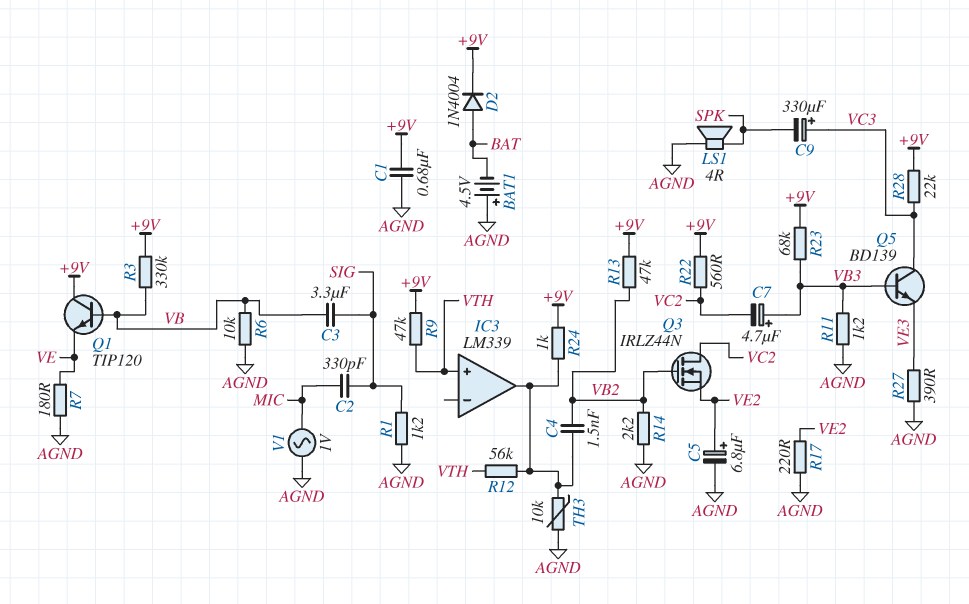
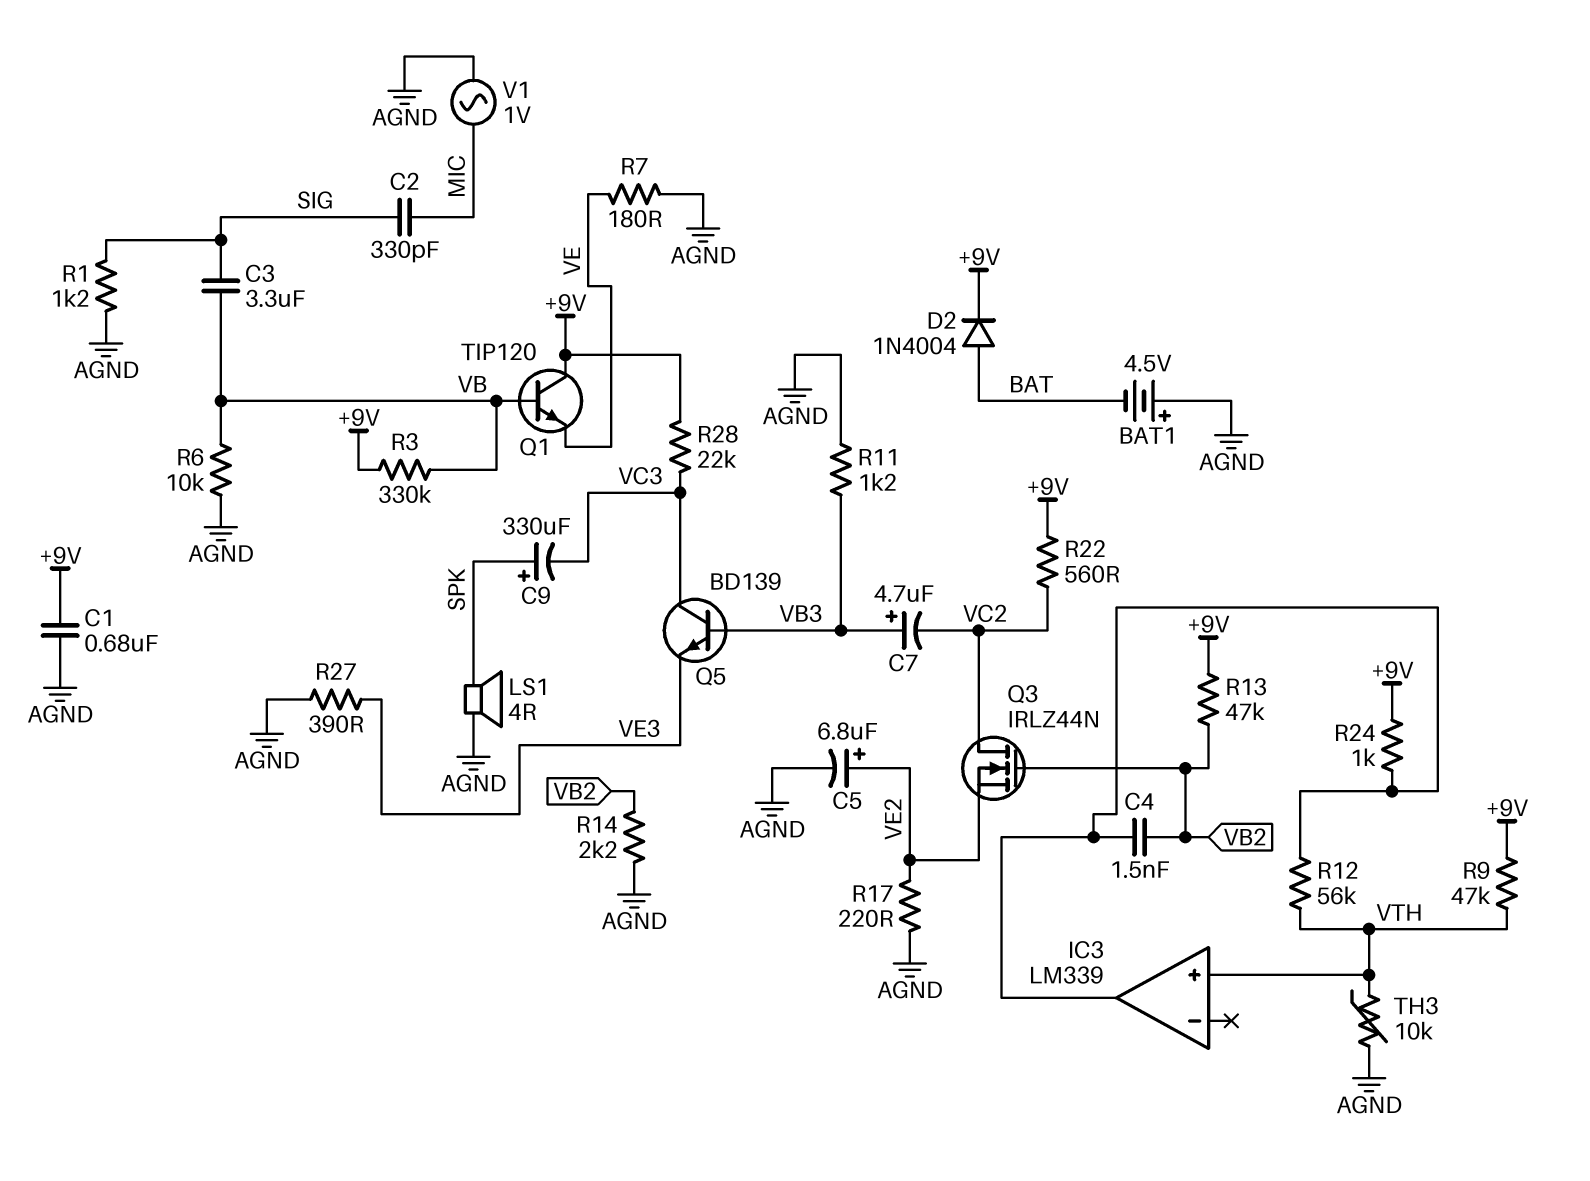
C9: 330uF (plus VC3, minus SPK) -> 330uF (plus SPK, minus VC3)
R23: 68k (+9V, VB3) -> none
TH3: 10k (AGND, IC3/out) -> 10k (AGND, VTH)

